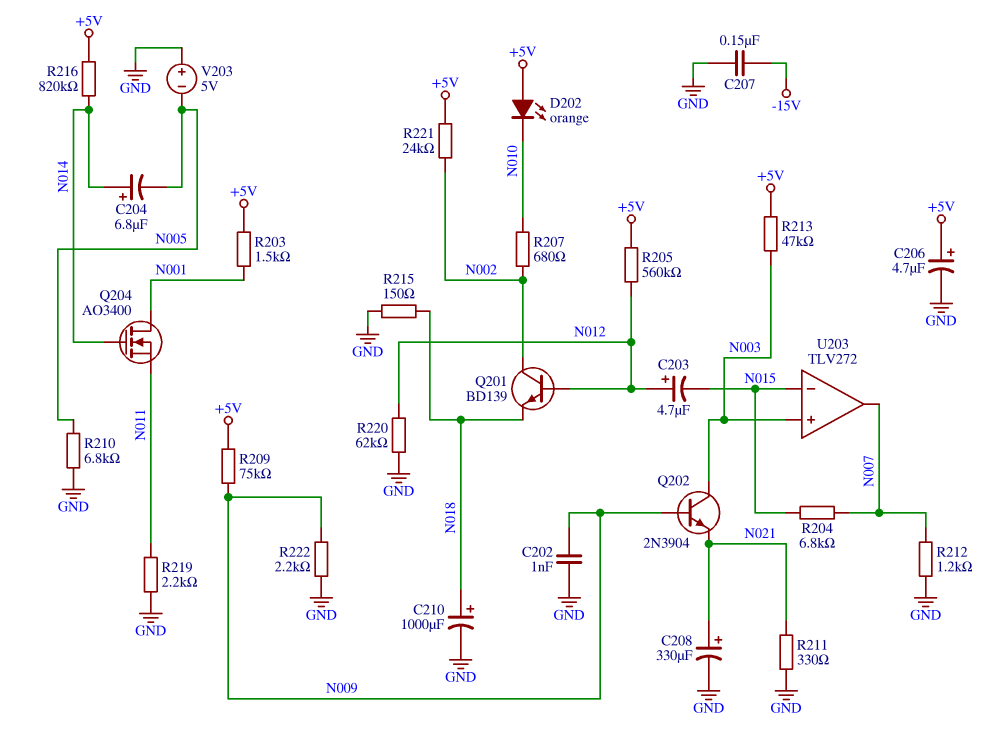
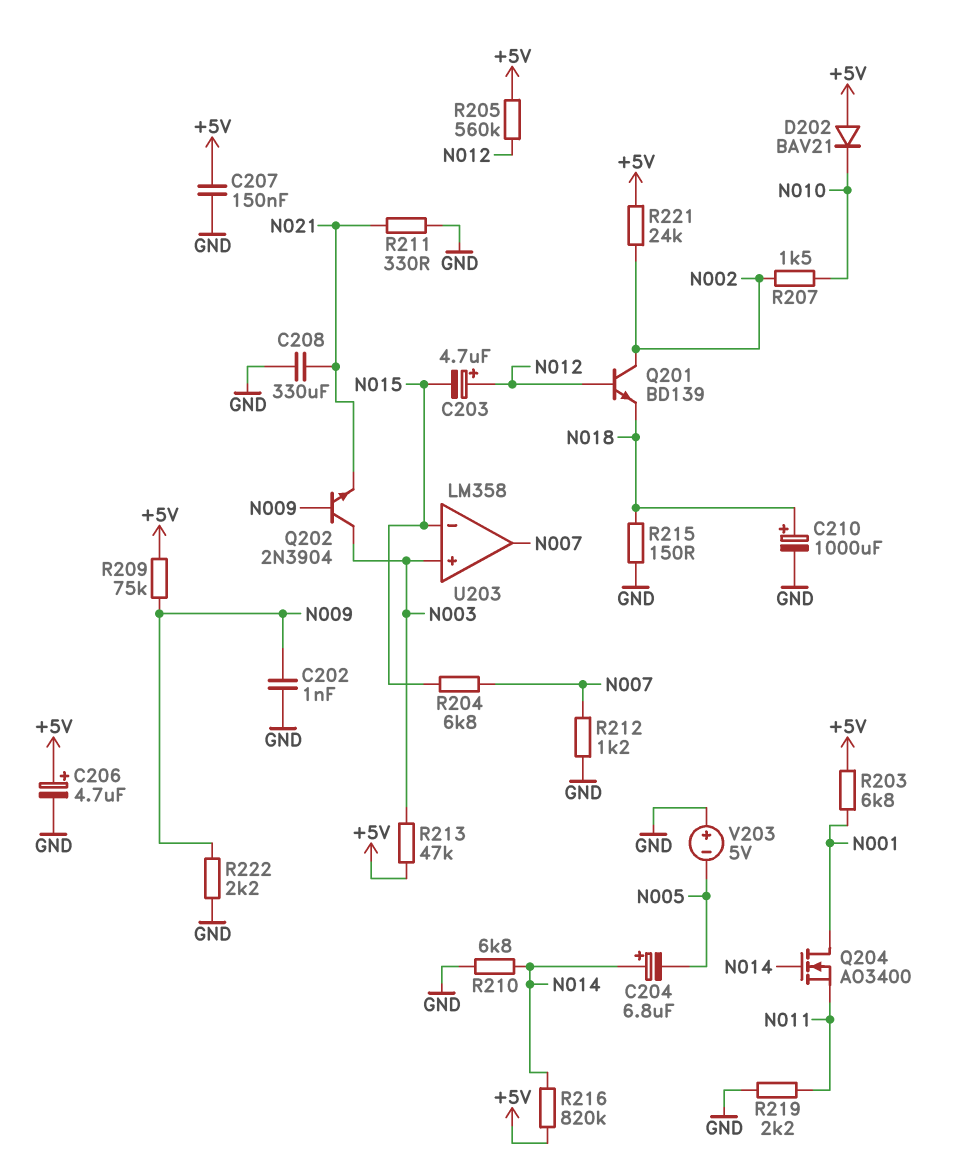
C207: 150nF (-15V, GND) -> 150nF (+5V, GND)
C208: 330uF (plus N021, minus GND) -> 330uF (GND, N021)
D202: LED orange (A +5V, K N010) -> diode BAV21 (A +5V, K N010)
R203: 1.5k (+5V, N001) -> 6.8k (+5V, N001)
R207: 680 (N002, N010) -> 1.5k (N002, N010)
R210: 6.8k (GND, N005) -> 6.8k (GND, N014)
R220: 62k (GND, N012) -> none
U203: TLV272 -> LM358

